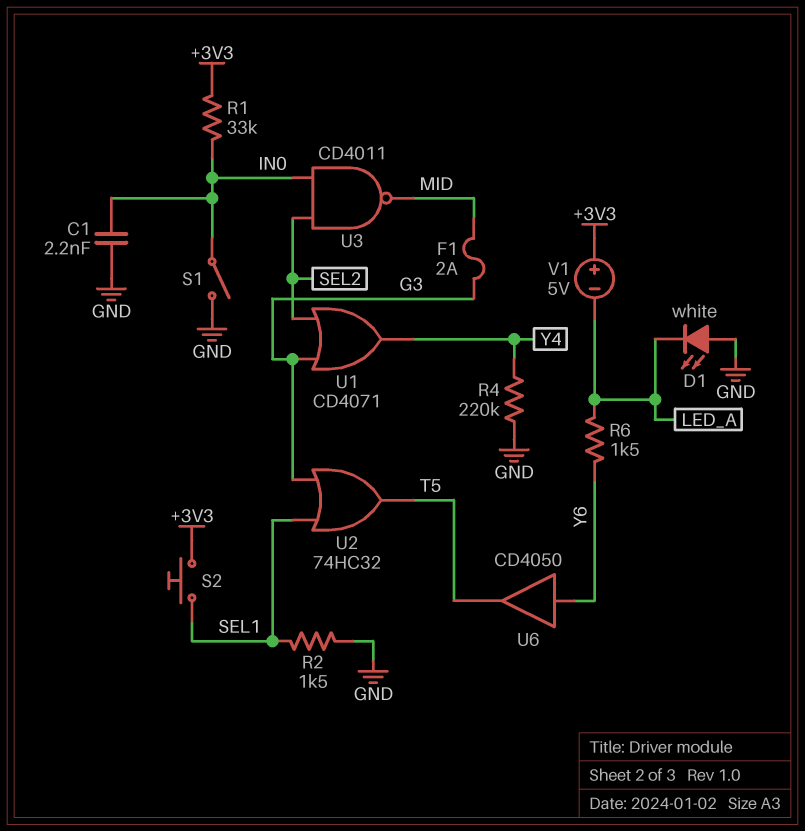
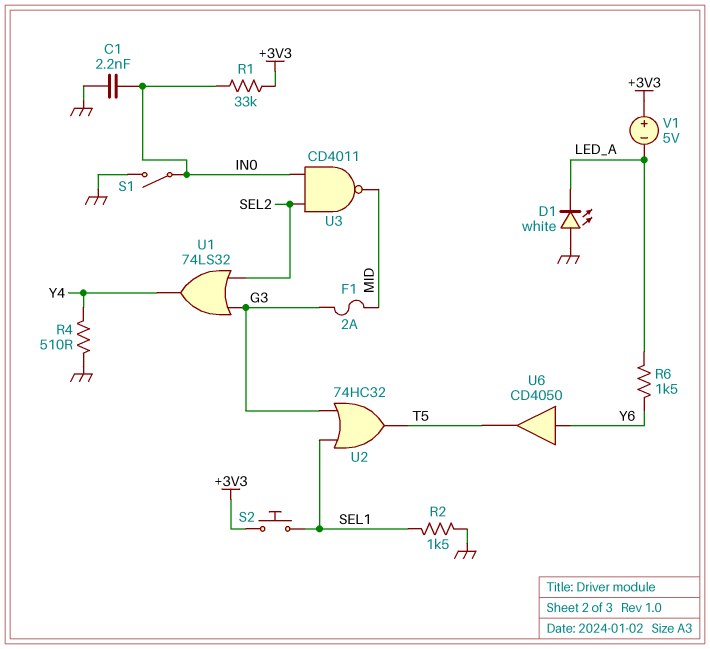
R4: 220k (GND, Y4) -> 510 (GND, Y4)
U1: OR CD4071 (in G3, in SEL2, out Y4) -> OR 74LS32 (in G3, in SEL2, out Y4)

